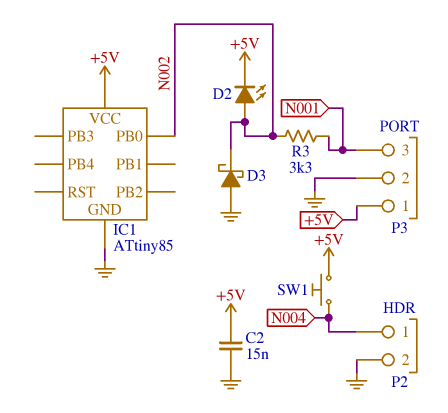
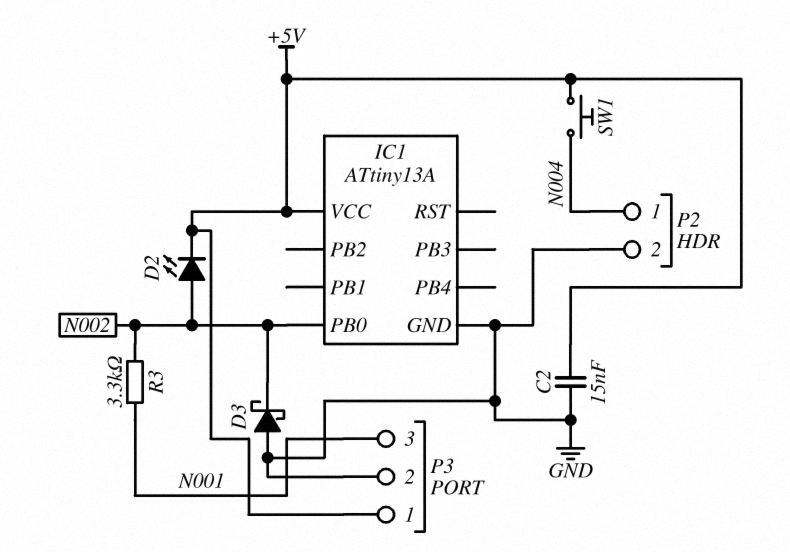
IC1: ATtiny85 -> ATtiny13A

